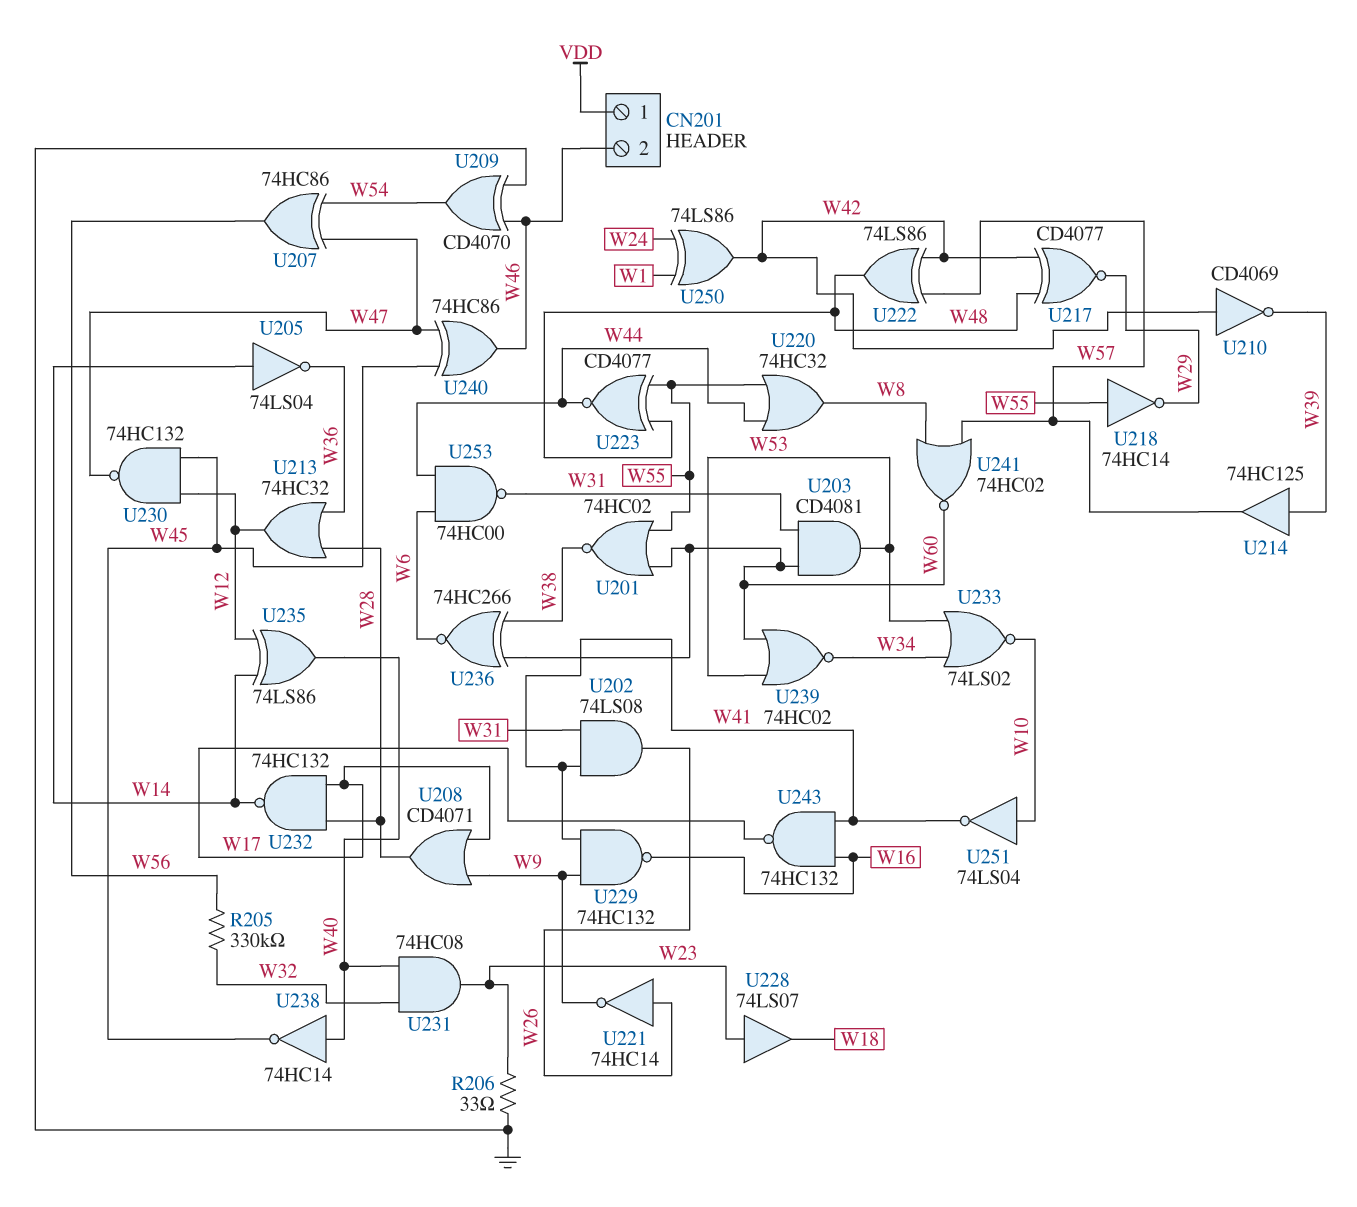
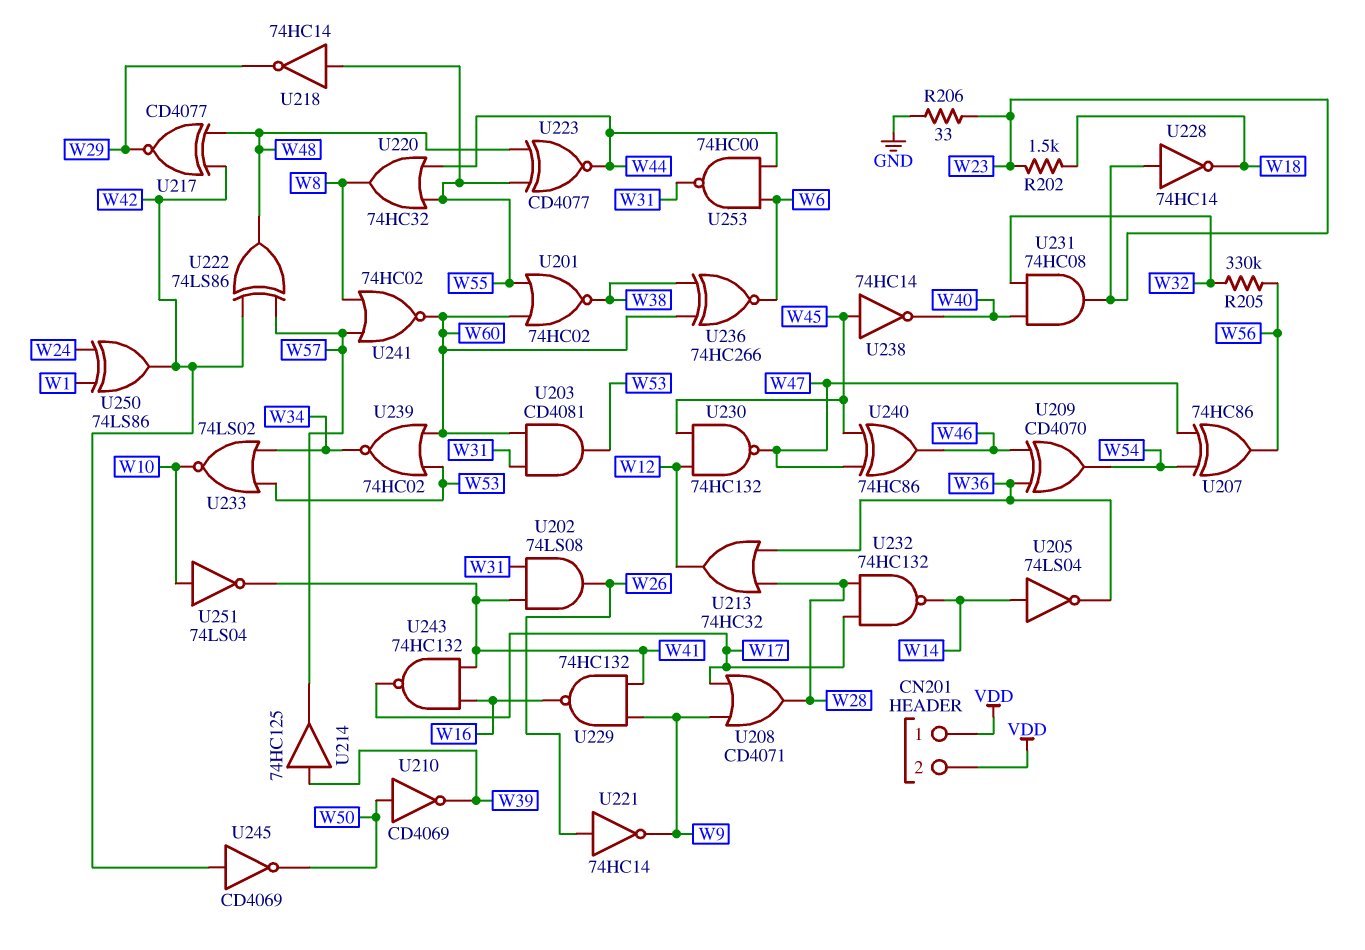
CN201 pin 2: W46 -> VDD
R202: none -> 1.5k (W18, W23)
U209: XOR CD4070 (in GND, in W46, out W54) -> XOR CD4070 (in W36, in W46, out W54)
U210: NOT CD4069 (in W42, out W39) -> NOT CD4069 (in W50, out W39)
U228: buffer 74LS07 (in W23, out W18) -> NOT 74HC14 (in W23, out W18)
U235: XOR 74LS86 (in W12, in W14, out W40) -> none
U238: NOT 74HC14 (in W40, out W45) -> NOT 74HC14 (in W45, out W40)
U245: none -> NOT CD4069 (in W42, out W50)

